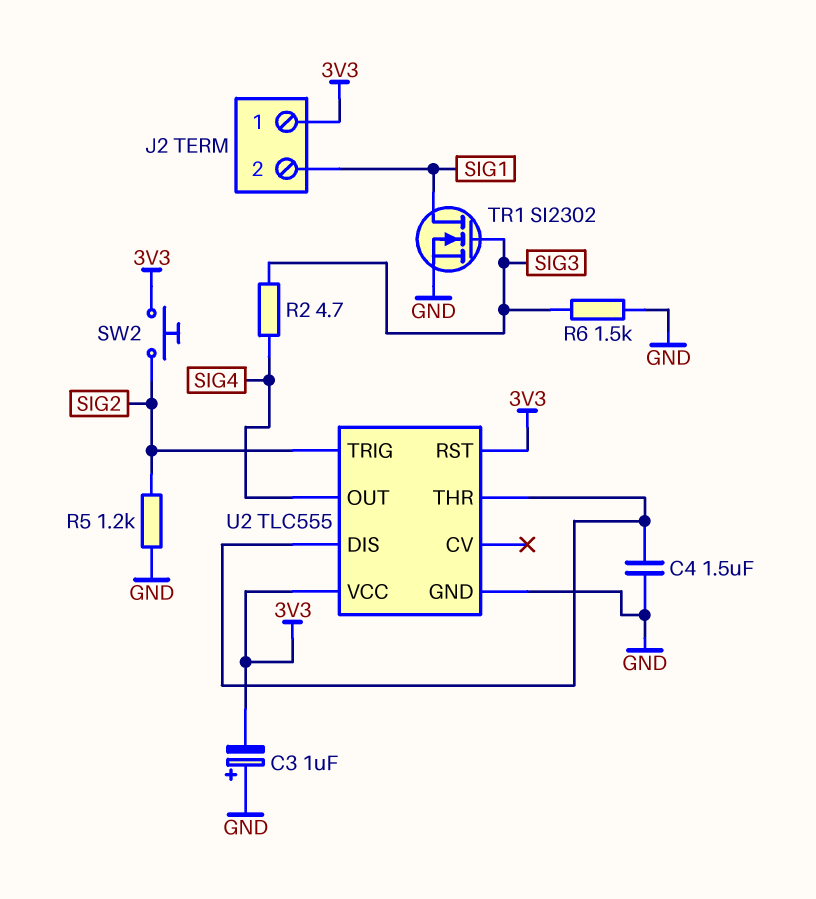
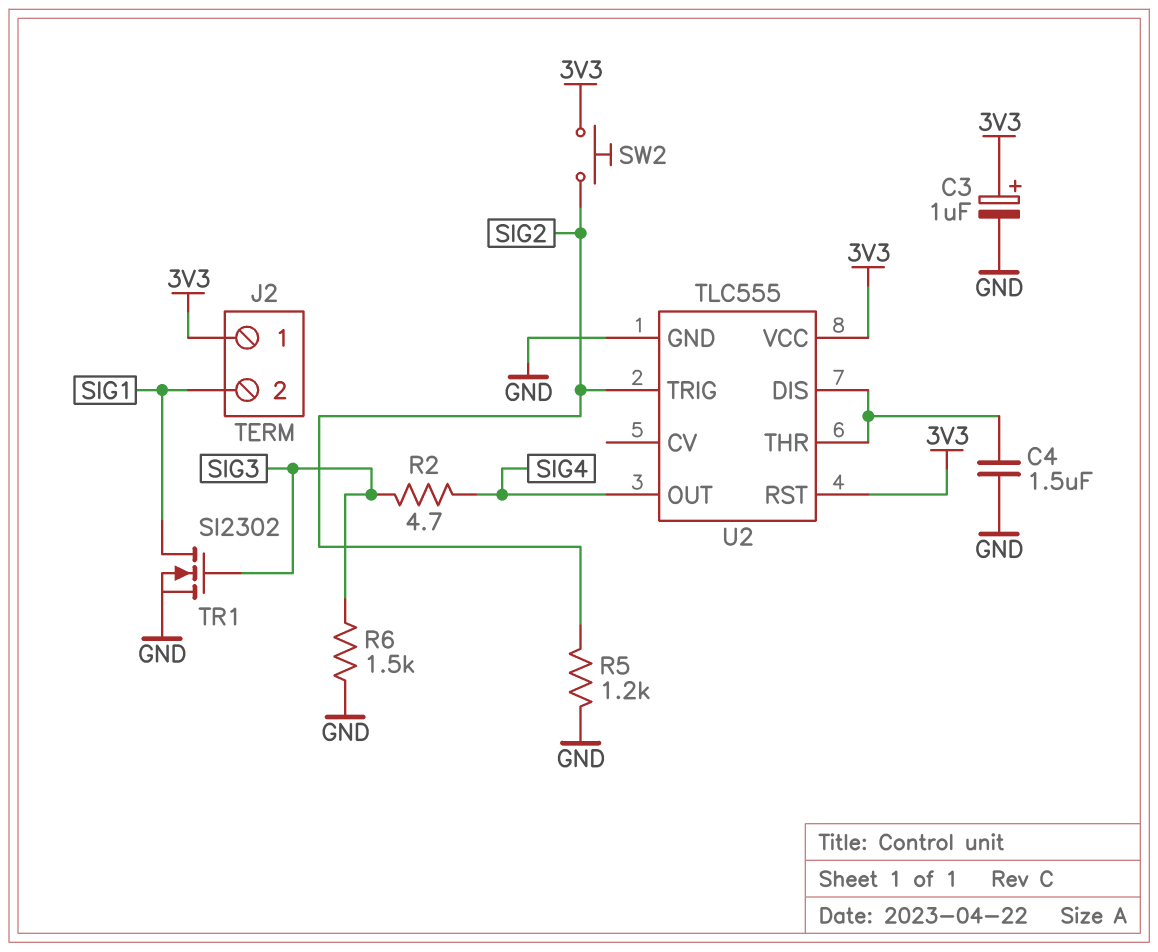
C3: 1uF (plus GND, minus 3V3) -> 1uF (plus 3V3, minus GND)

